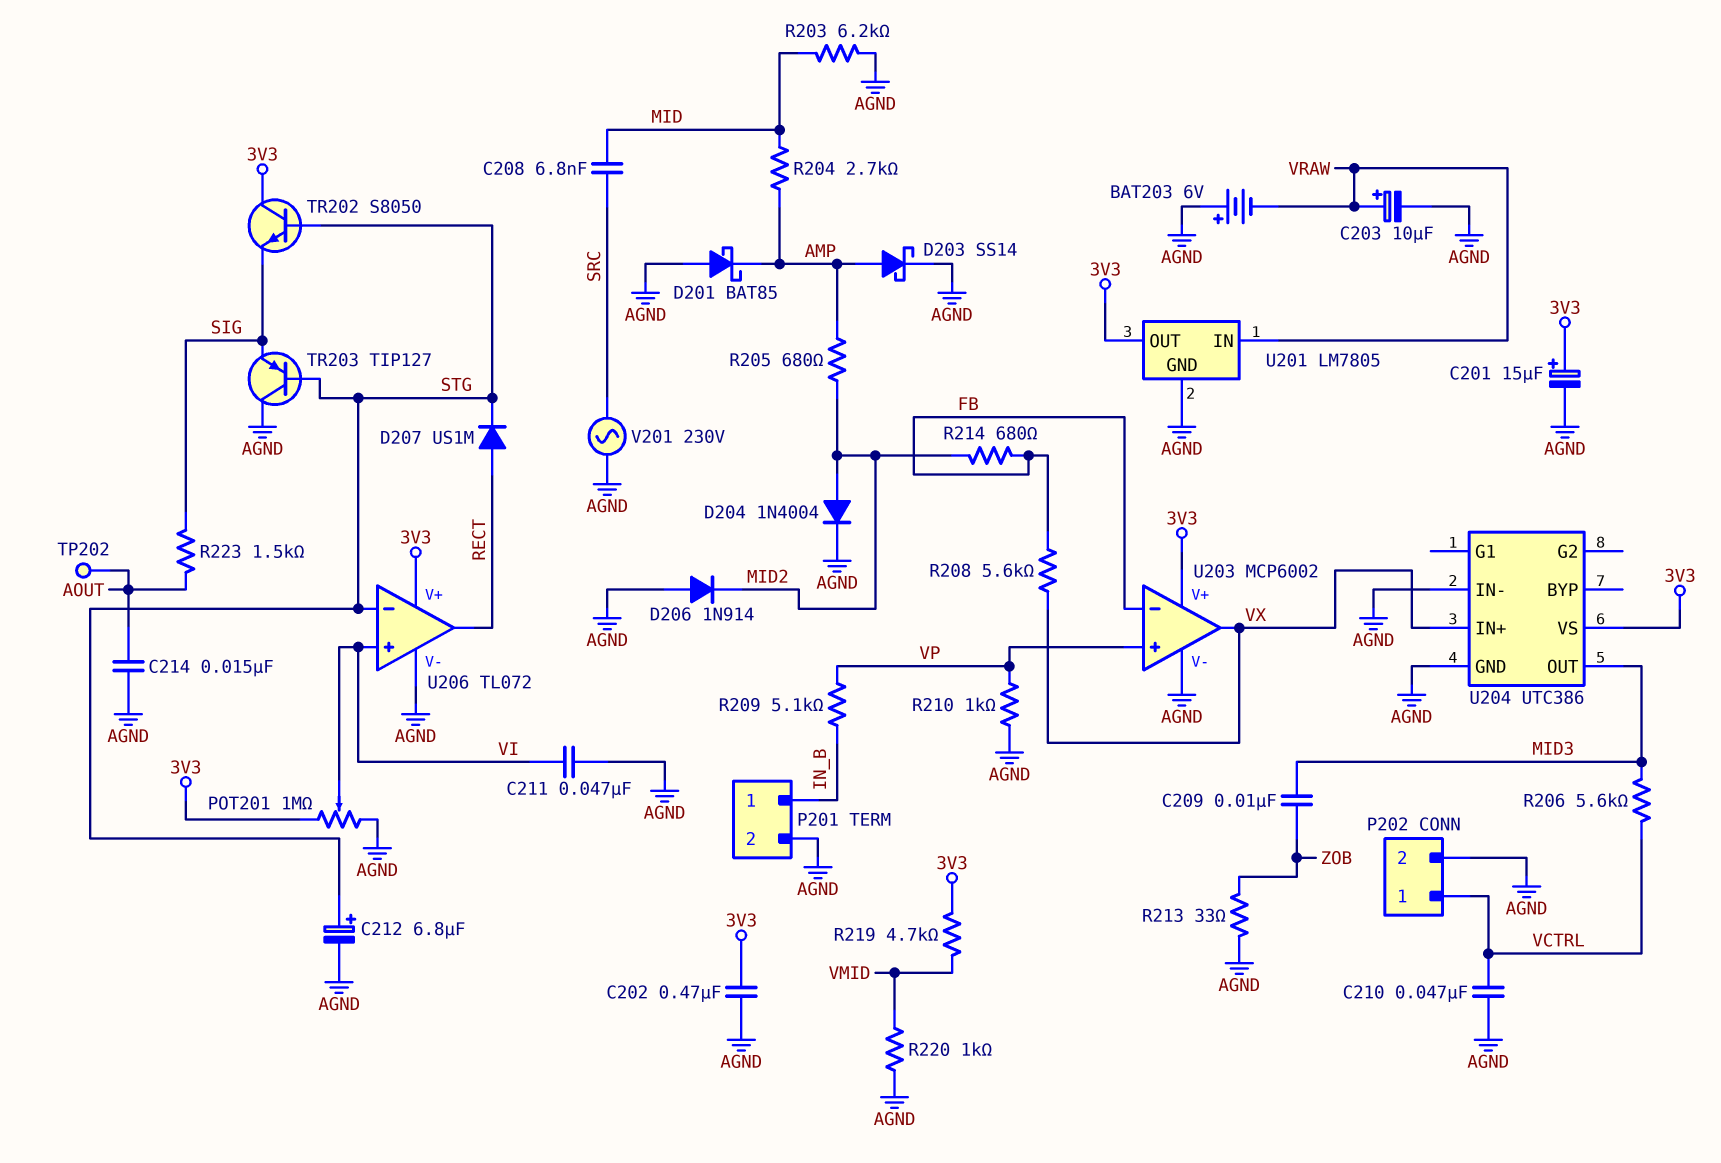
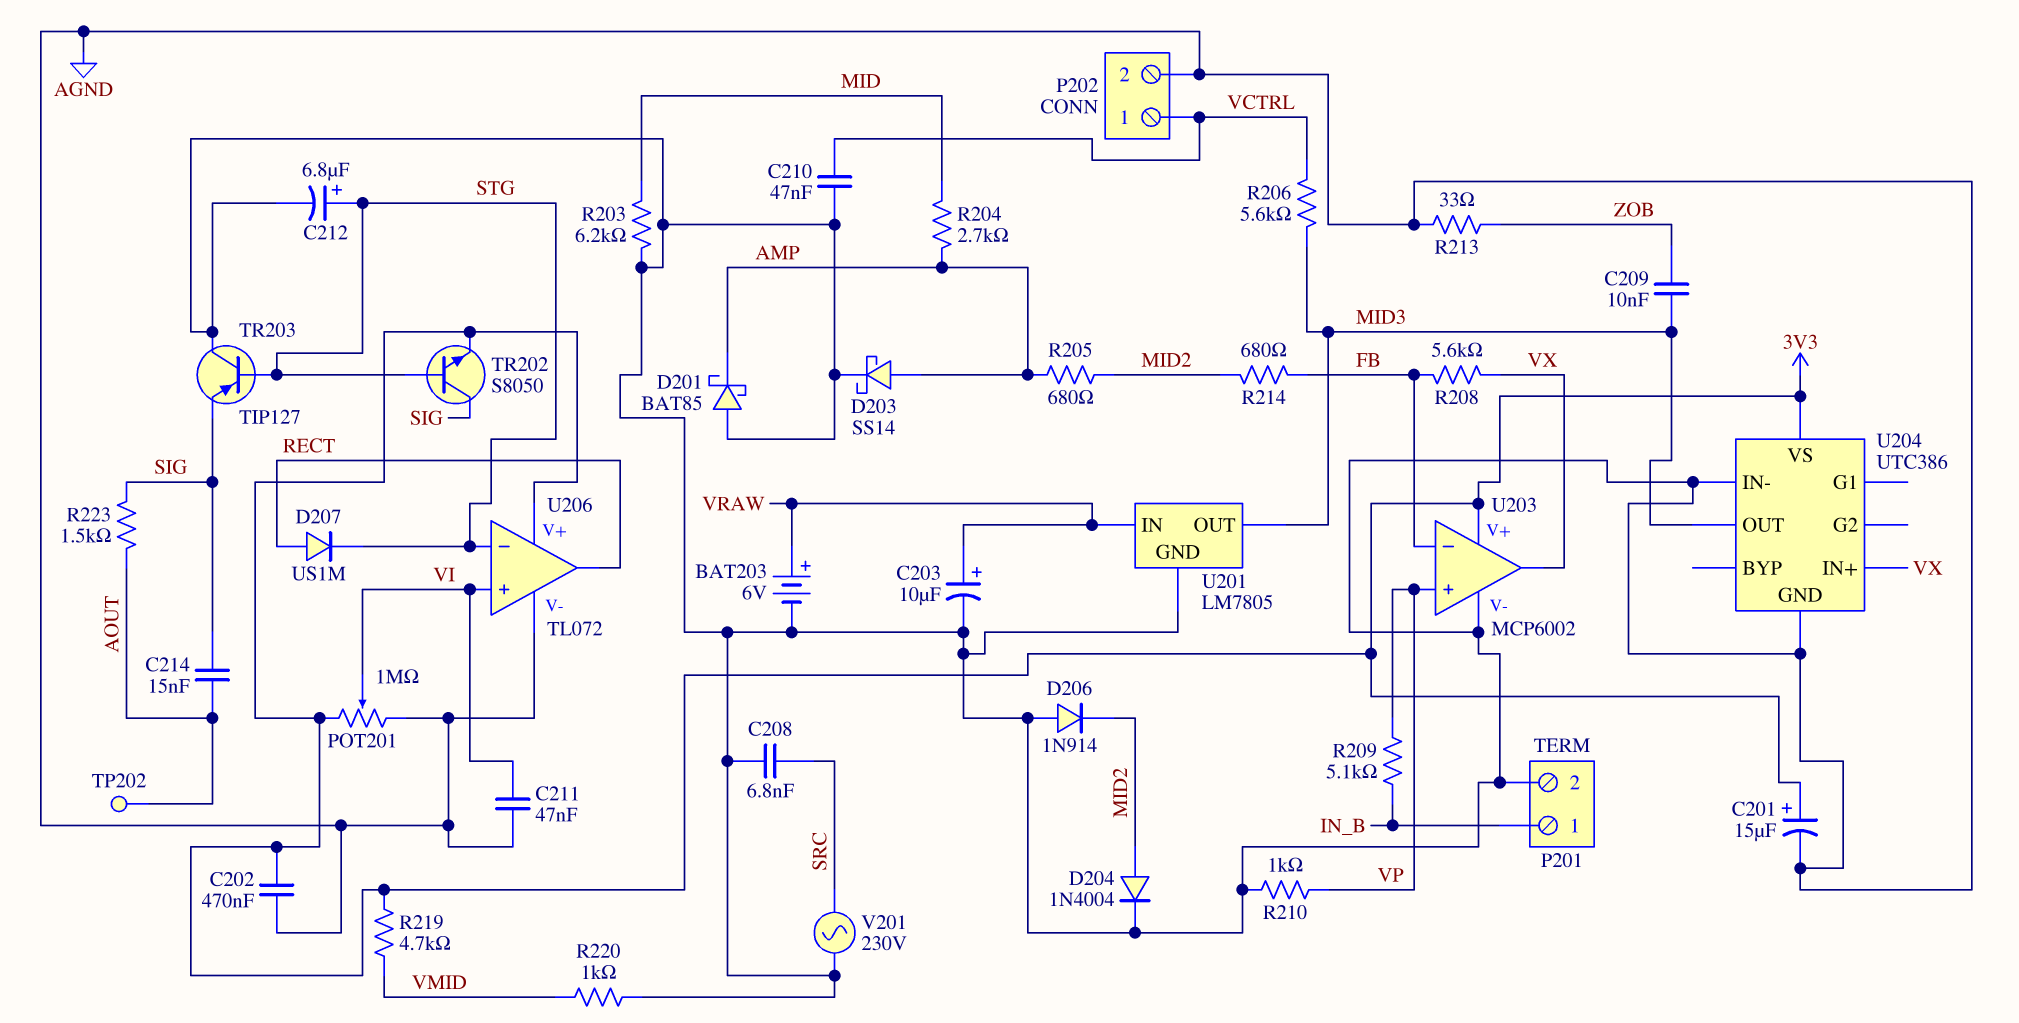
BAT203: 6V (plus AGND, minus VRAW) -> 6V (plus VRAW, minus AGND)
C208: 6.8nF (MID, SRC) -> 6.8nF (AGND, SRC)
C214: 15nF (AGND, AOUT) -> 15nF (AOUT, SIG)
TR202: NPN S8050 (B STG, C 3V3, E SIG) -> NPN S8050 (B STG, C SIG, E 3V3)
U201 pin OUT: 3V3 -> MID3

